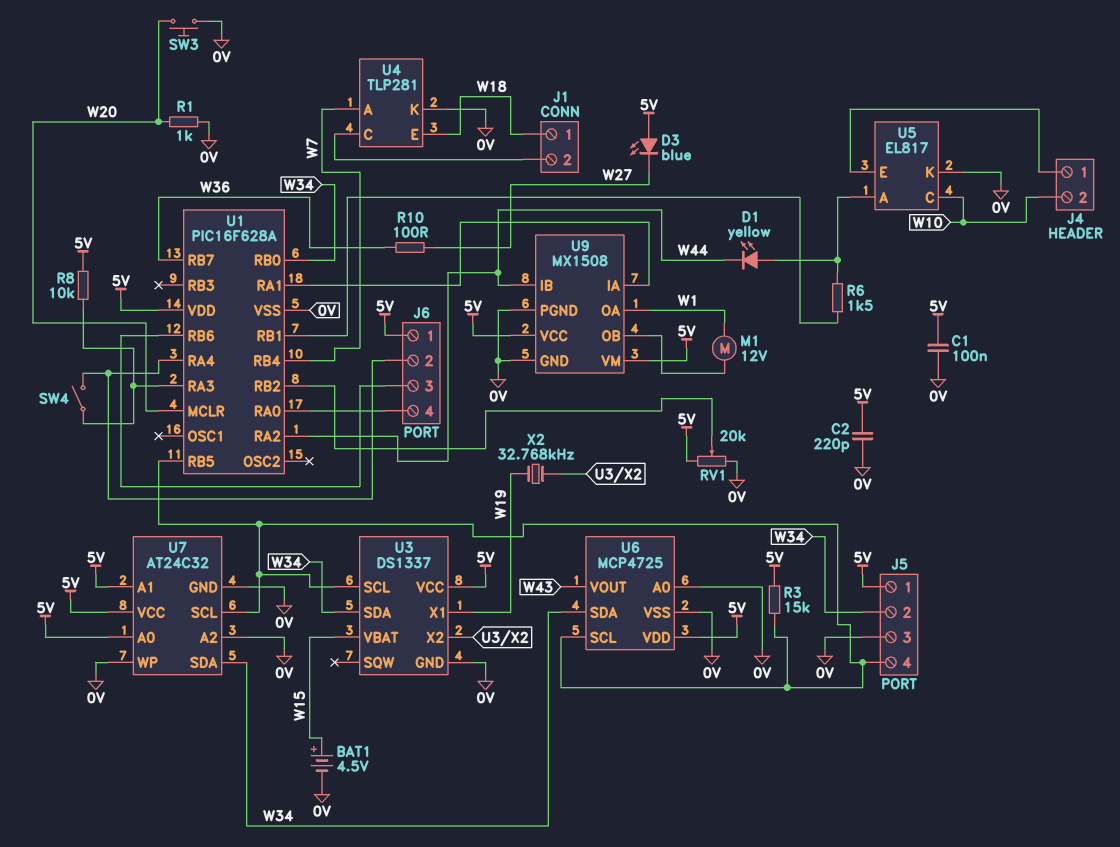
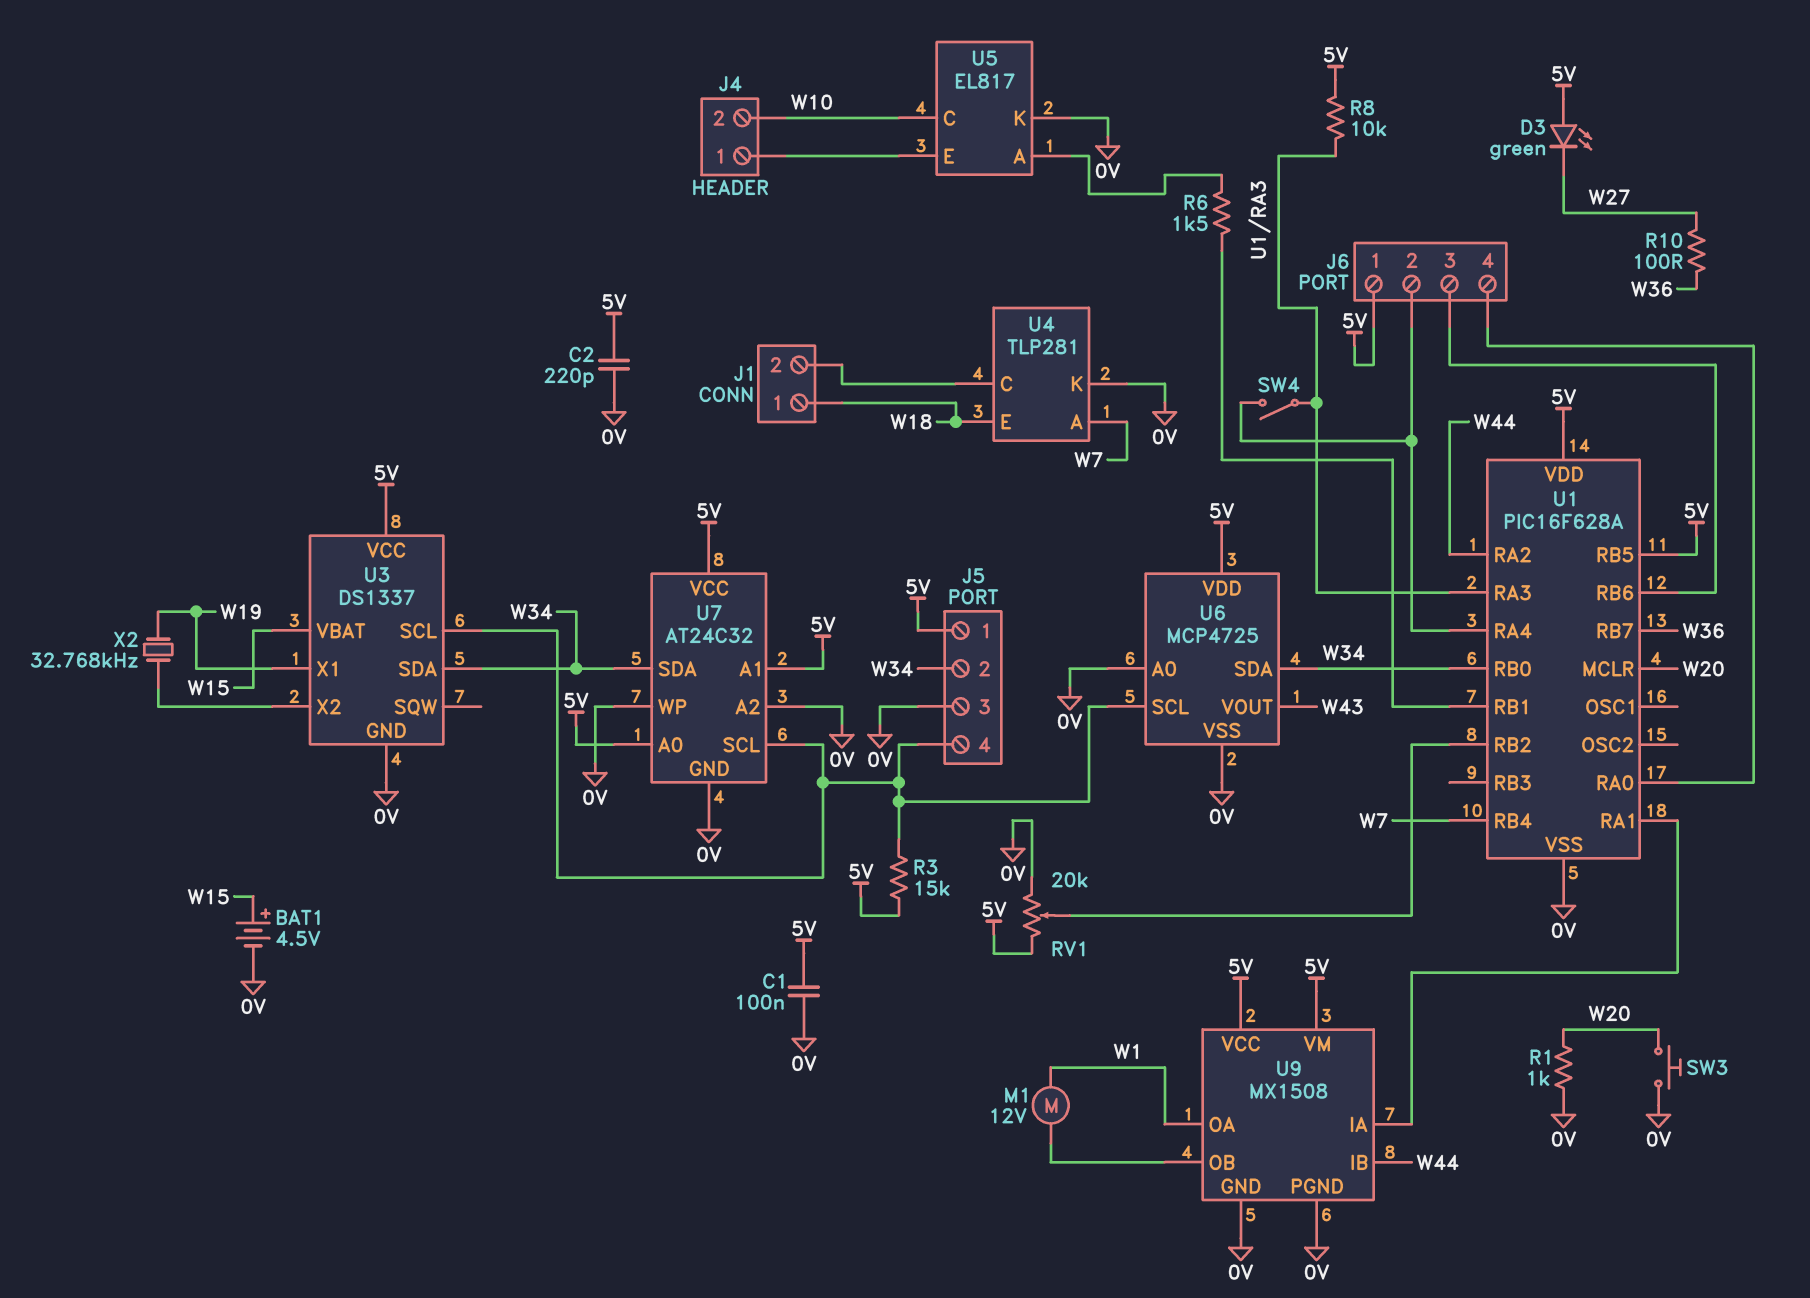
D1: LED yellow (A U5/A, K W44) -> none
D3: LED blue (A 5V, K W27) -> LED green (A 5V, K W27)
U1 pin RB5: J5/4 -> 5V

